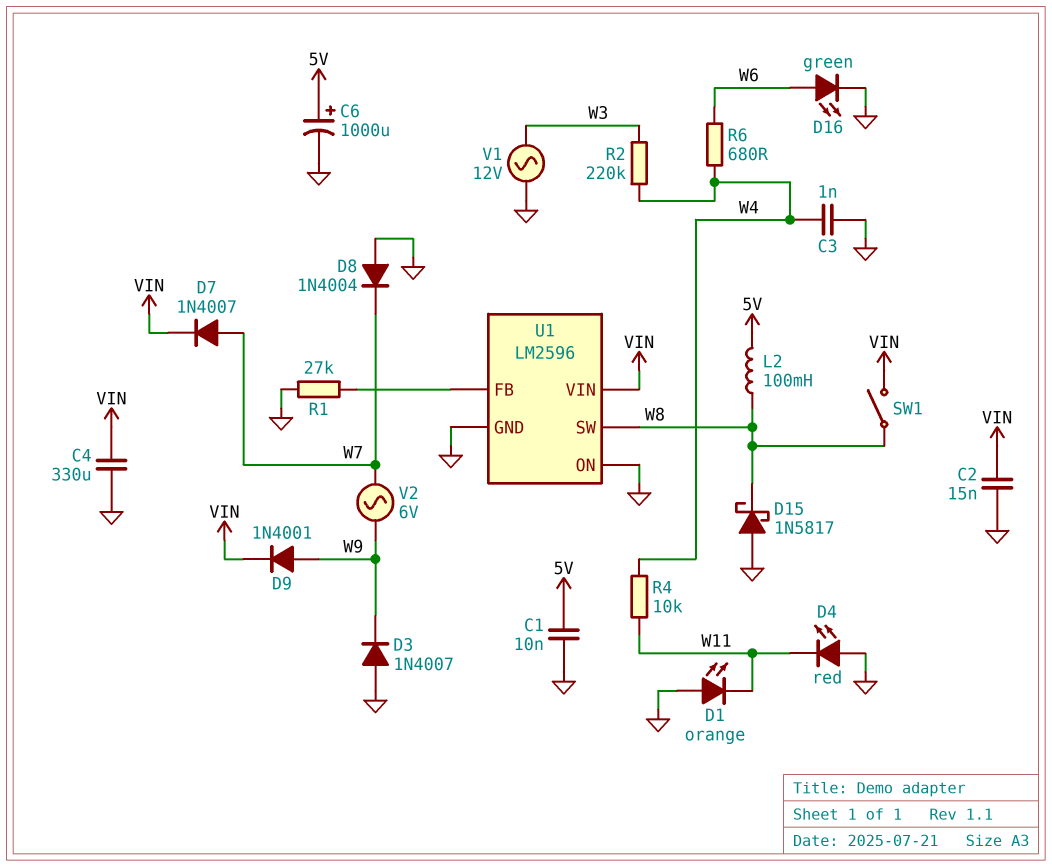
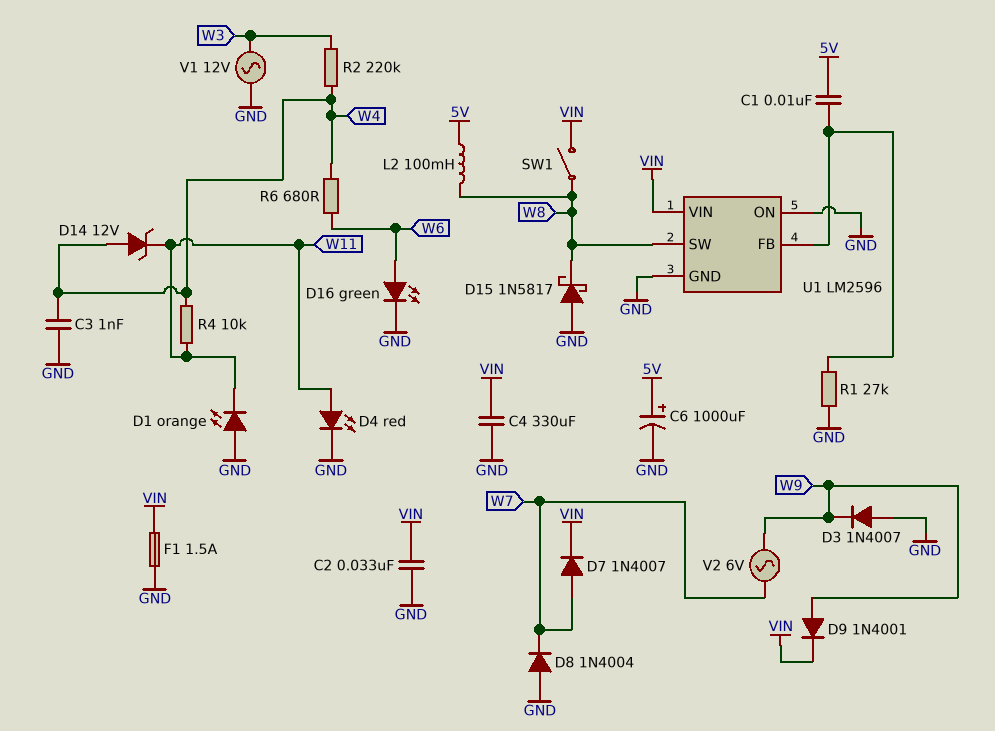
C1: 10nF (5V, GND) -> 10nF (5V, U1/FB)
C2: 15nF (GND, VIN) -> 33nF (GND, VIN)
D4: LED red (A GND, K W11) -> LED red (A W11, K GND)
D14: none -> zener 12V (A W4, K W11)
F1: none -> 1.5A (GND, VIN)

